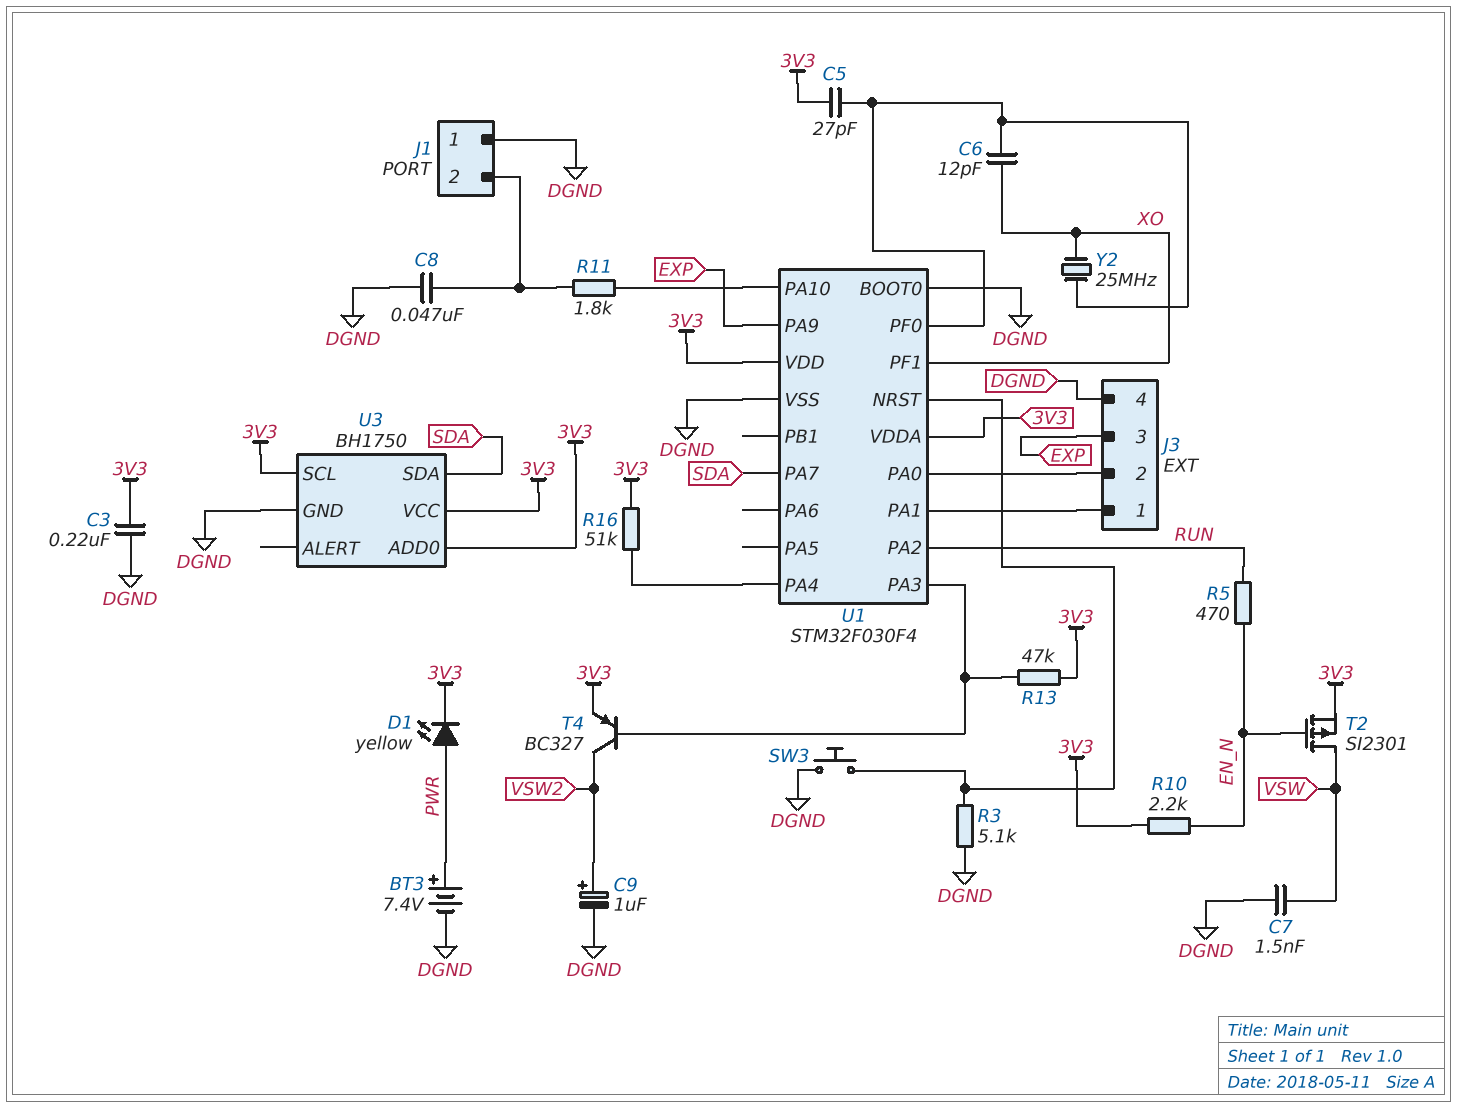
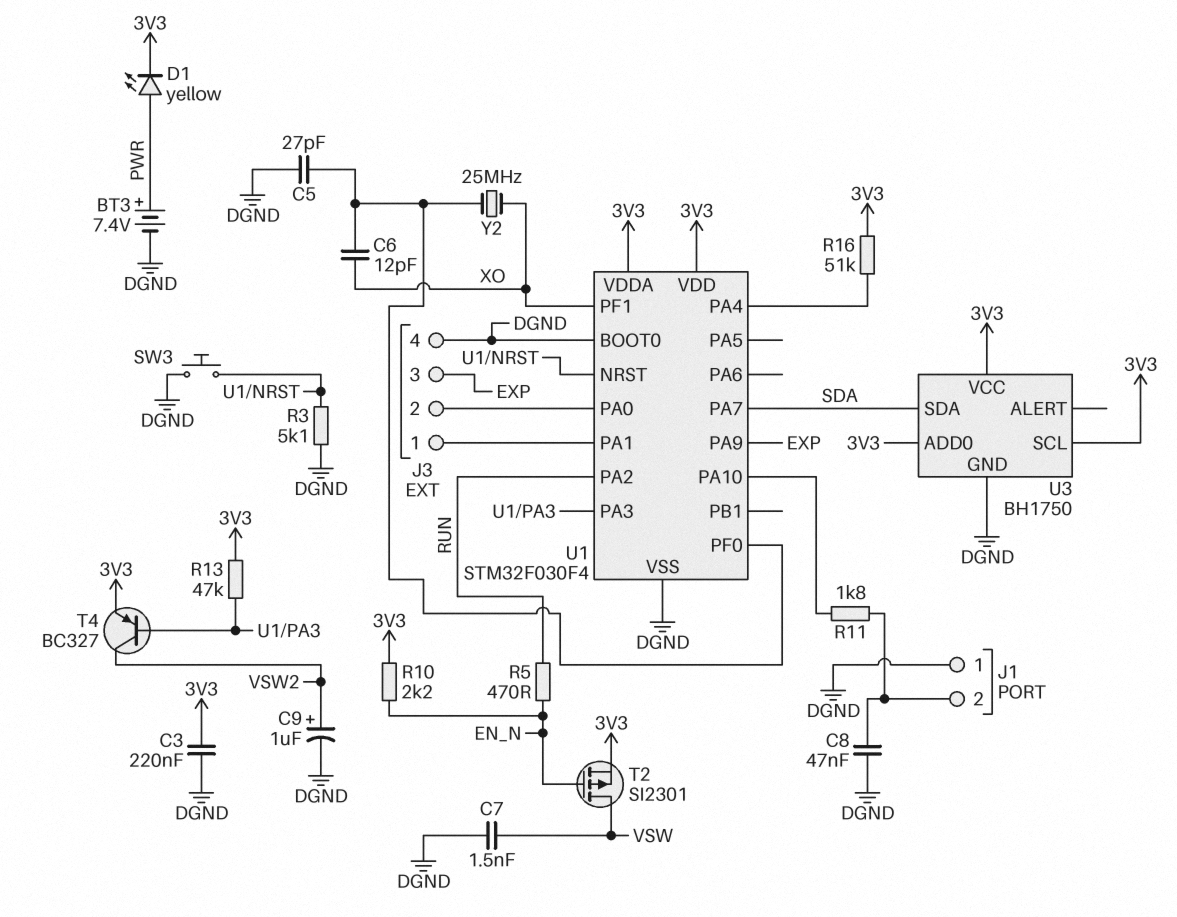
C5: 27pF (3V3, U1/PF0) -> 27pF (DGND, U1/PF0)

